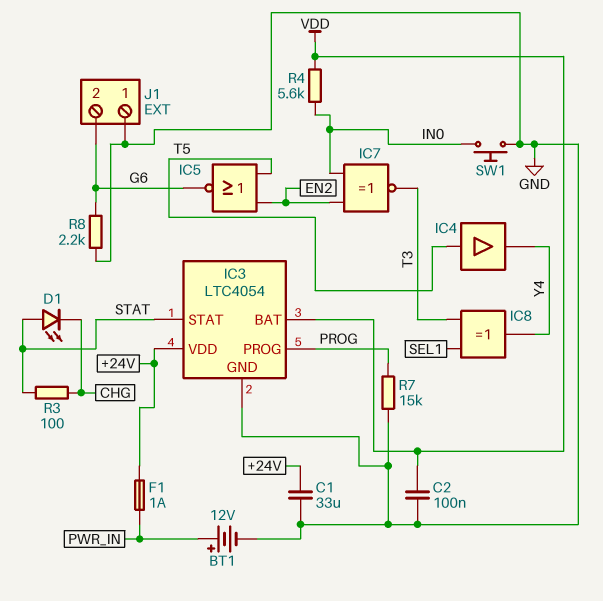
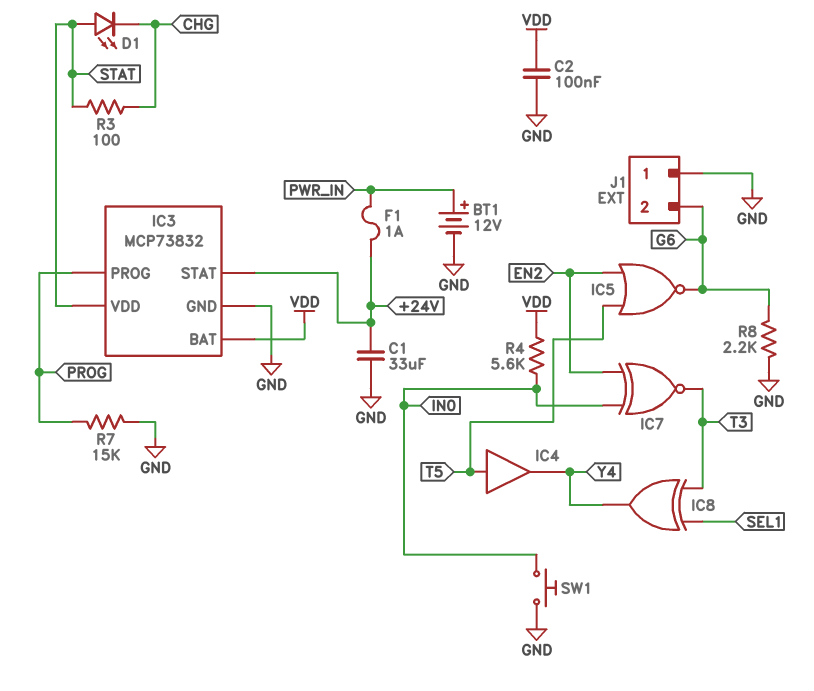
IC3: LTC4054 -> MCP73832
IC3 pin STAT: STAT -> +24V
IC3 pin VDD: +24V -> STAT

